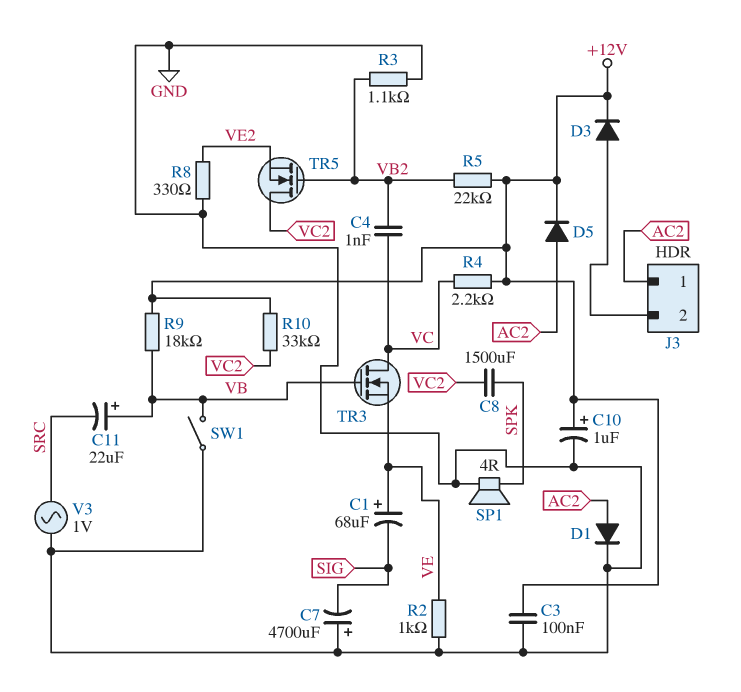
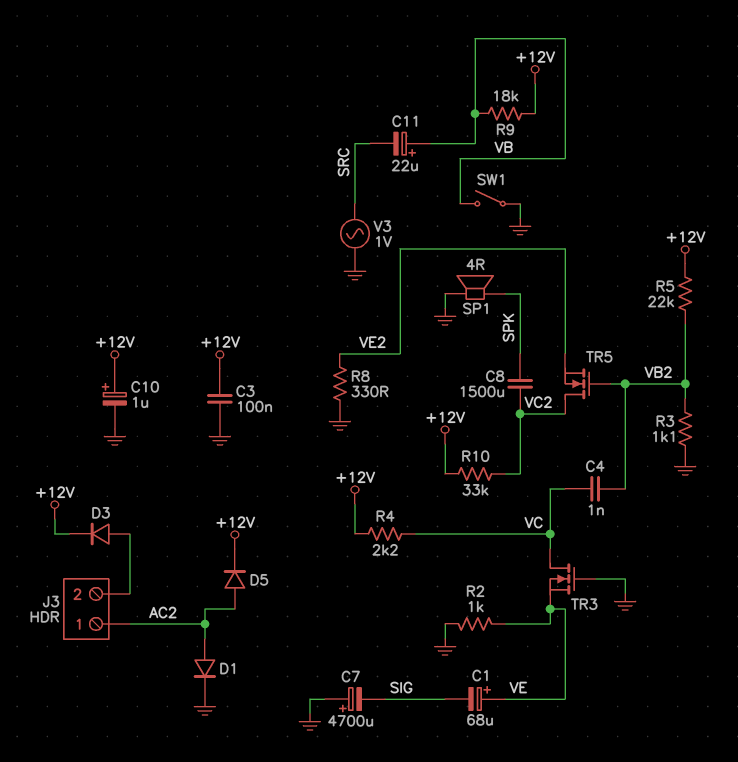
TR3: NMOS (G VB, D VC, S VE) -> NMOS (G GND, D VC, S VE)

